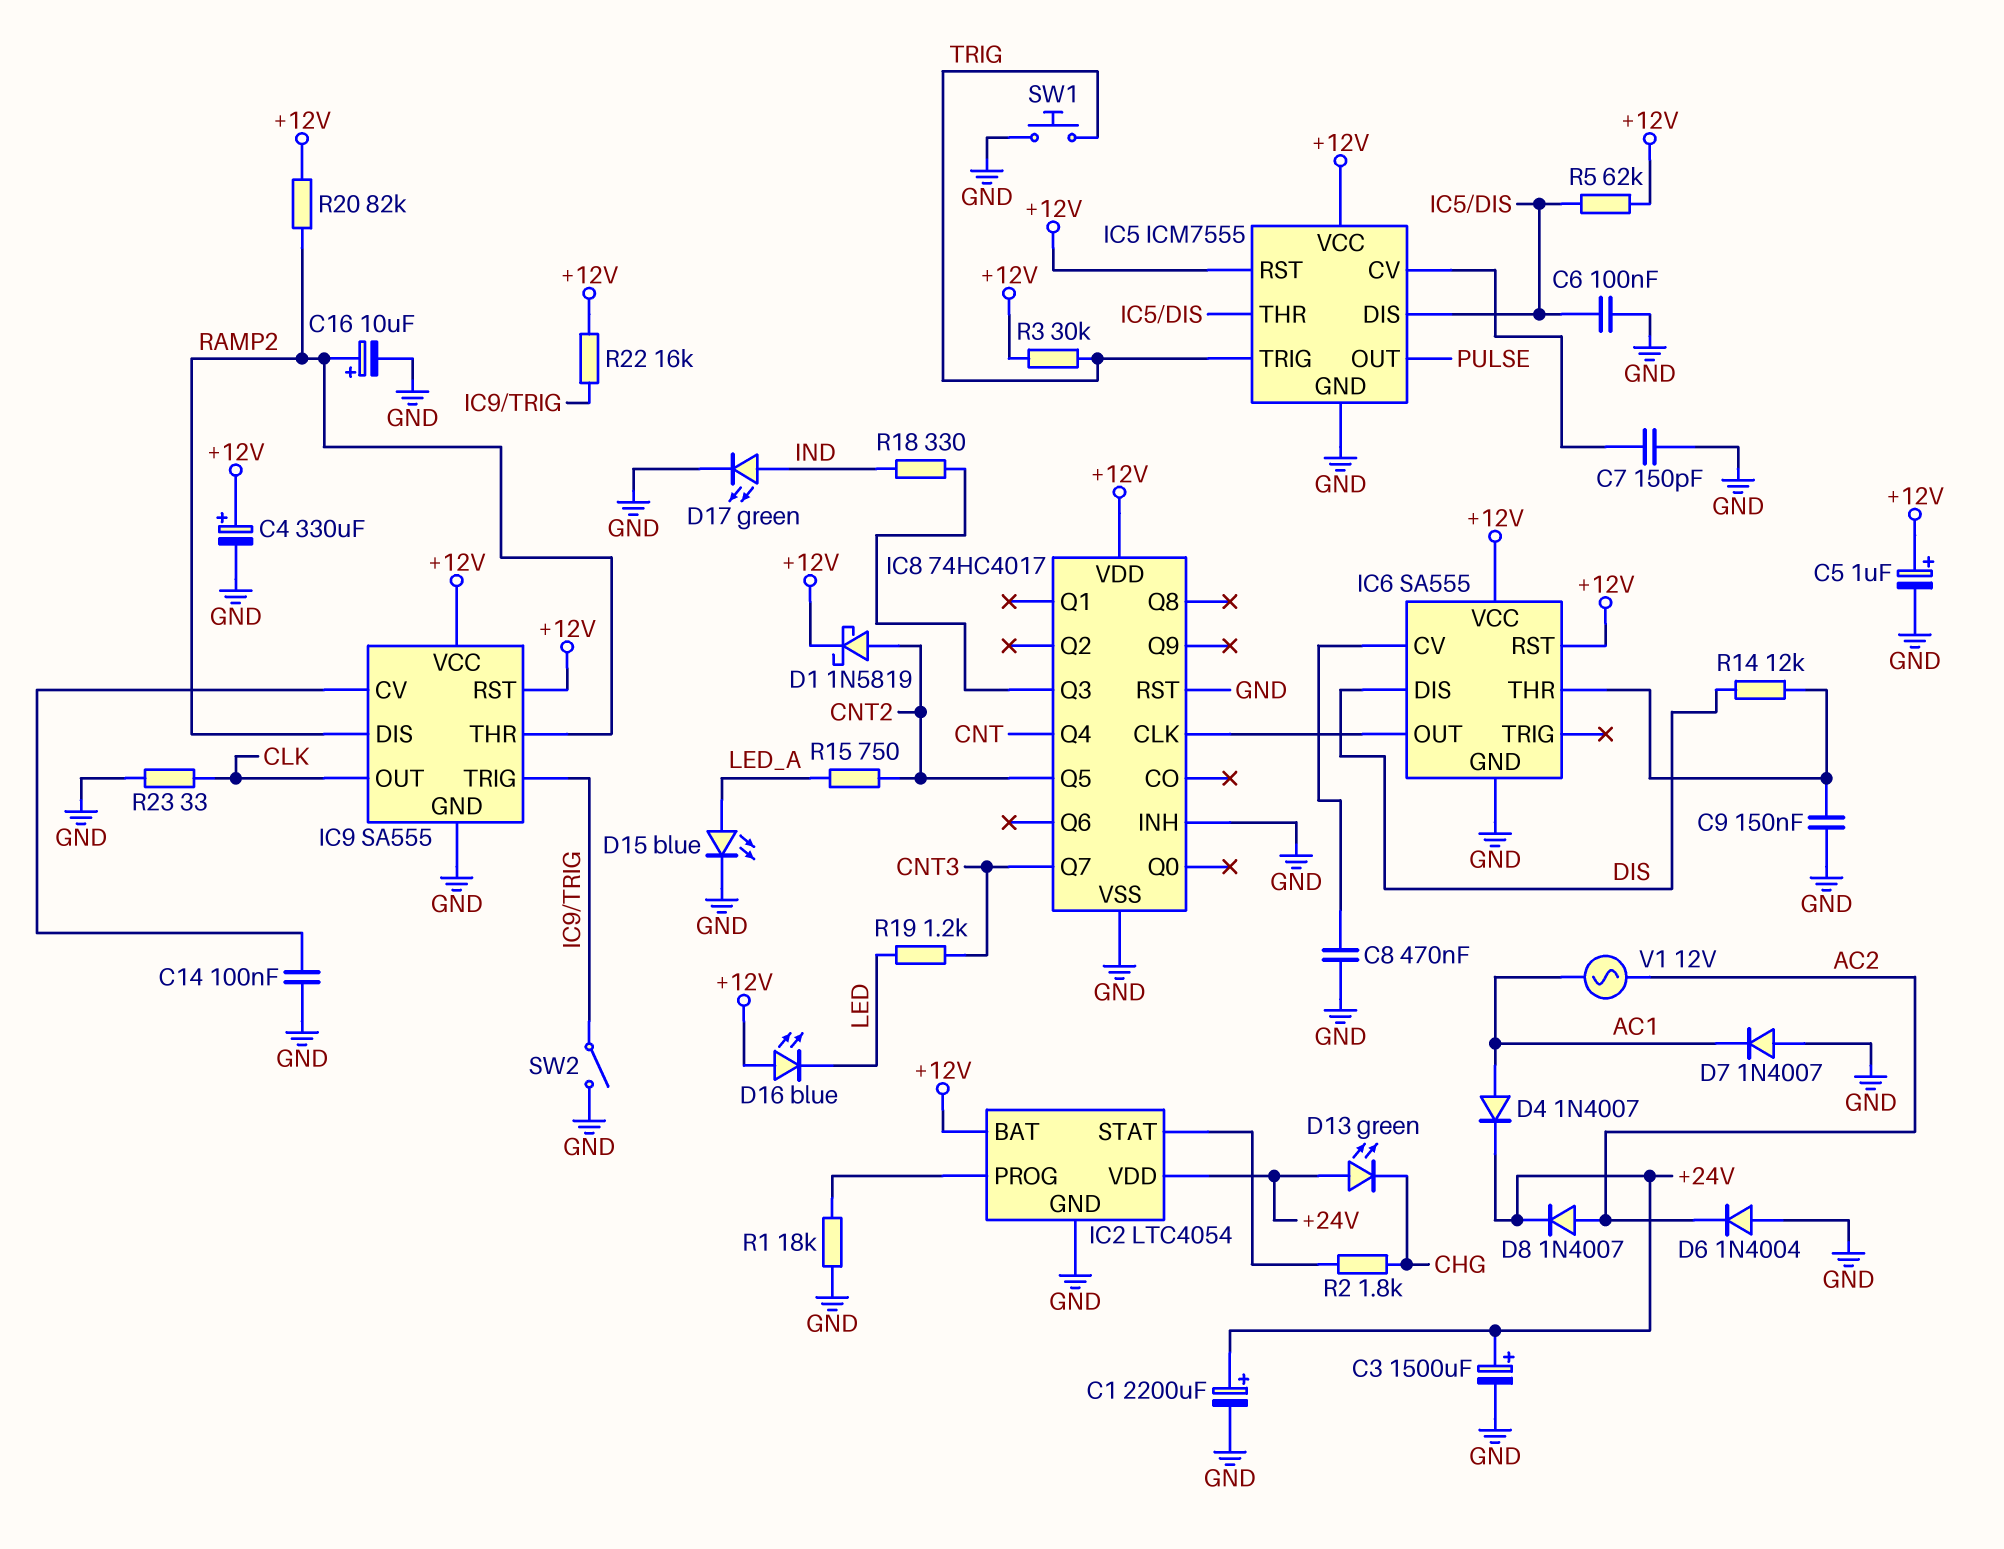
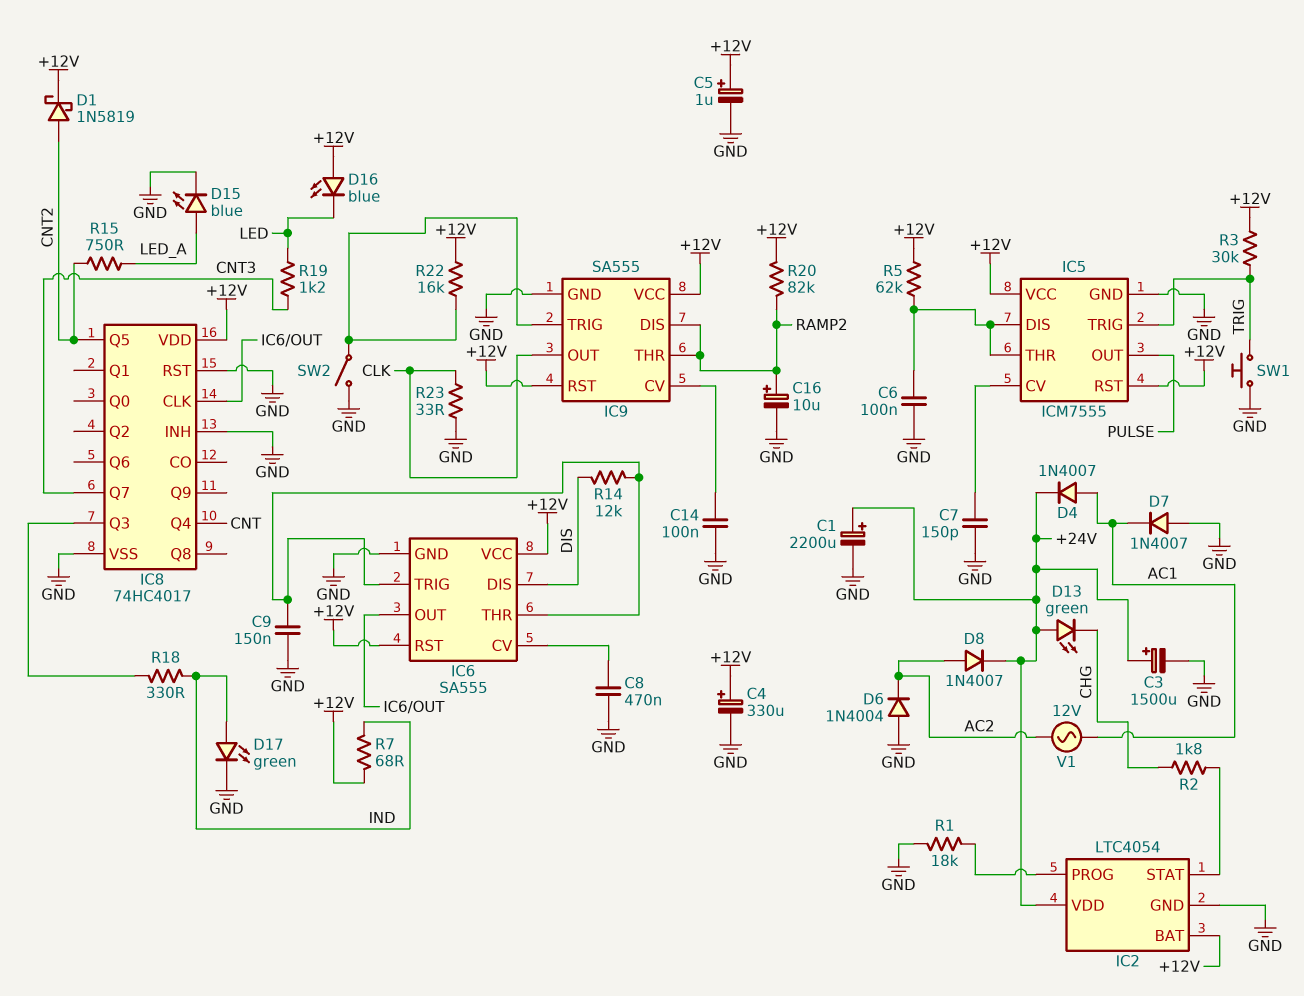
IC6 pin TRIG: none -> IC6/THR
R7: none -> 68 (+12V, IND)

